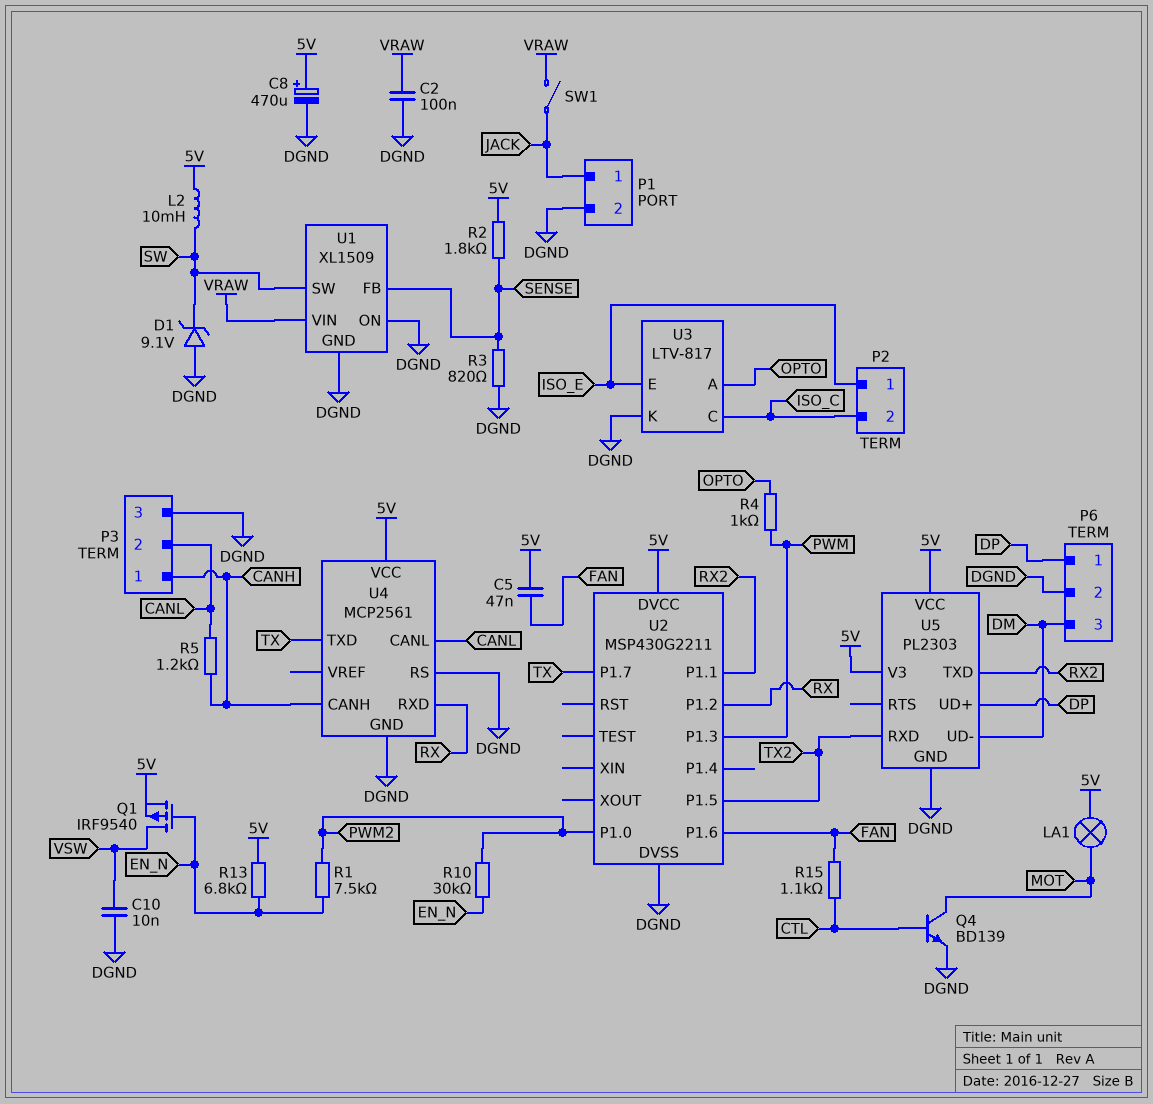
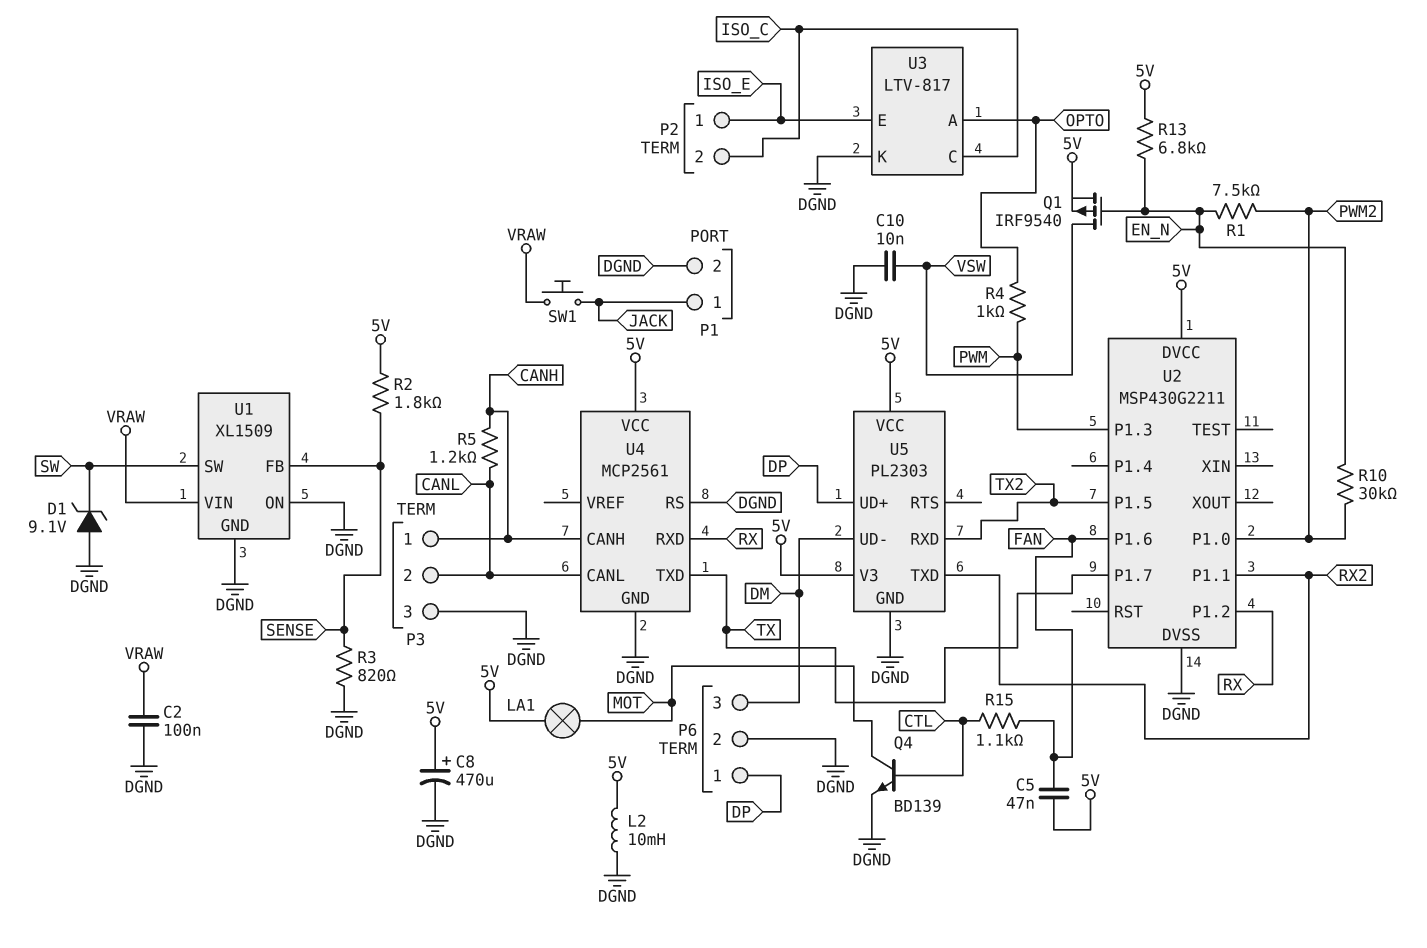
L2: 10mH (5V, SW) -> 10mH (5V, DGND)
SW1: switch (JACK, VRAW) -> button (JACK, VRAW)

